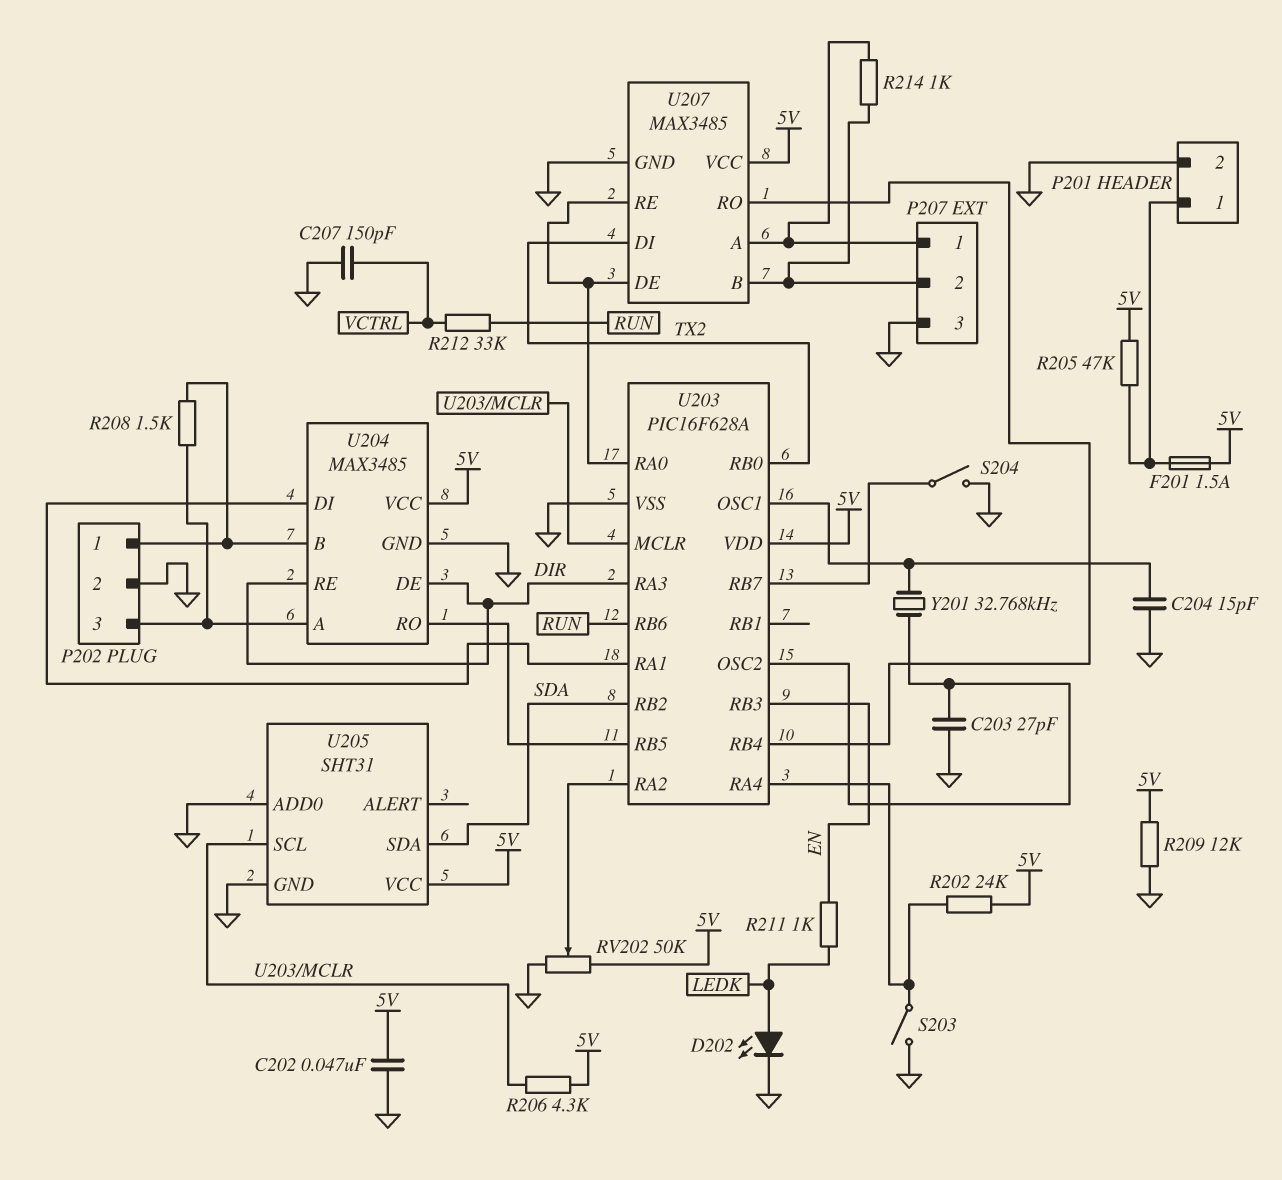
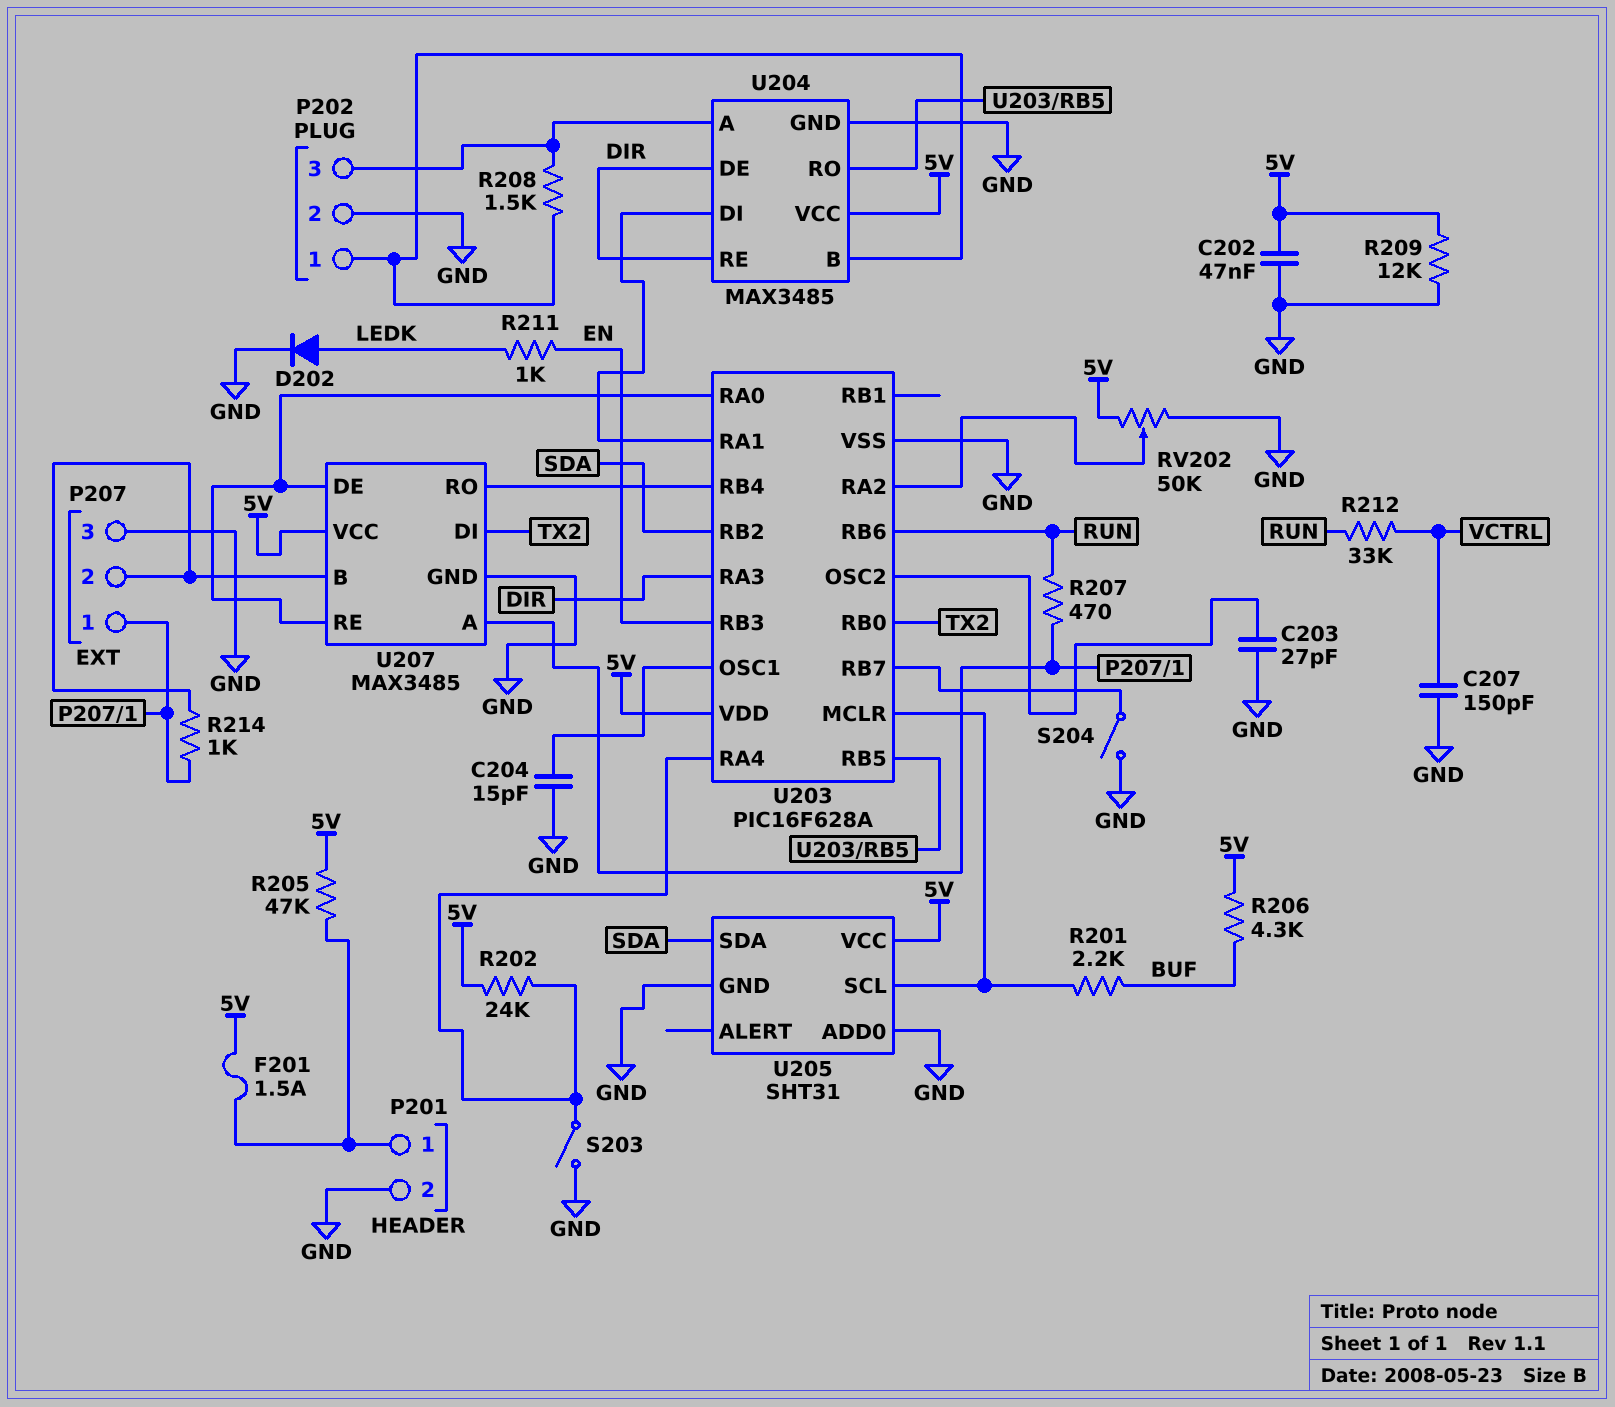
D202: LED (A LEDK, K GND) -> diode (A LEDK, K GND)
R201: none -> 2.2k (BUF, U203/MCLR)
R206: 4.3k (5V, U203/MCLR) -> 4.3k (5V, BUF)
R207: none -> 470 (P207/1, RUN)
Y201: 32.768kHz (U203/OSC1, U203/OSC2) -> none

